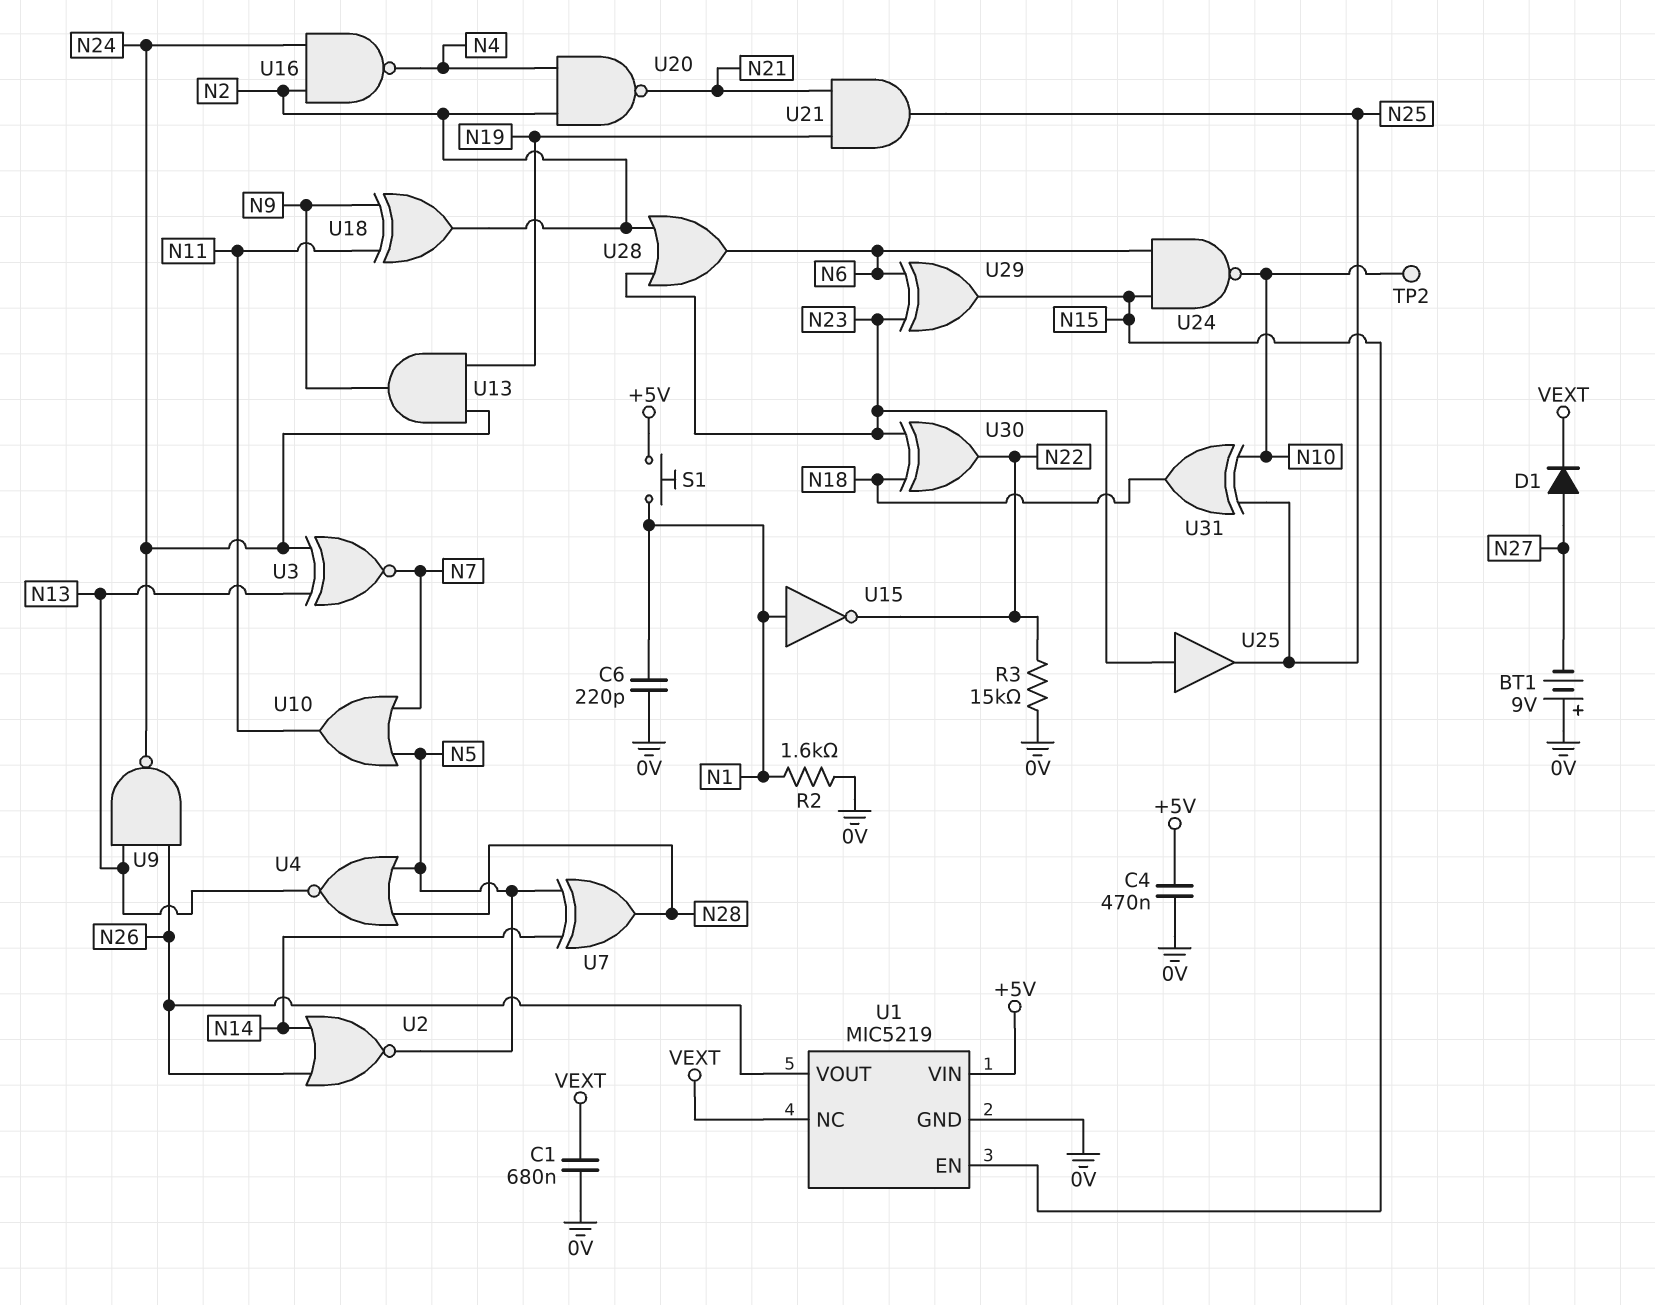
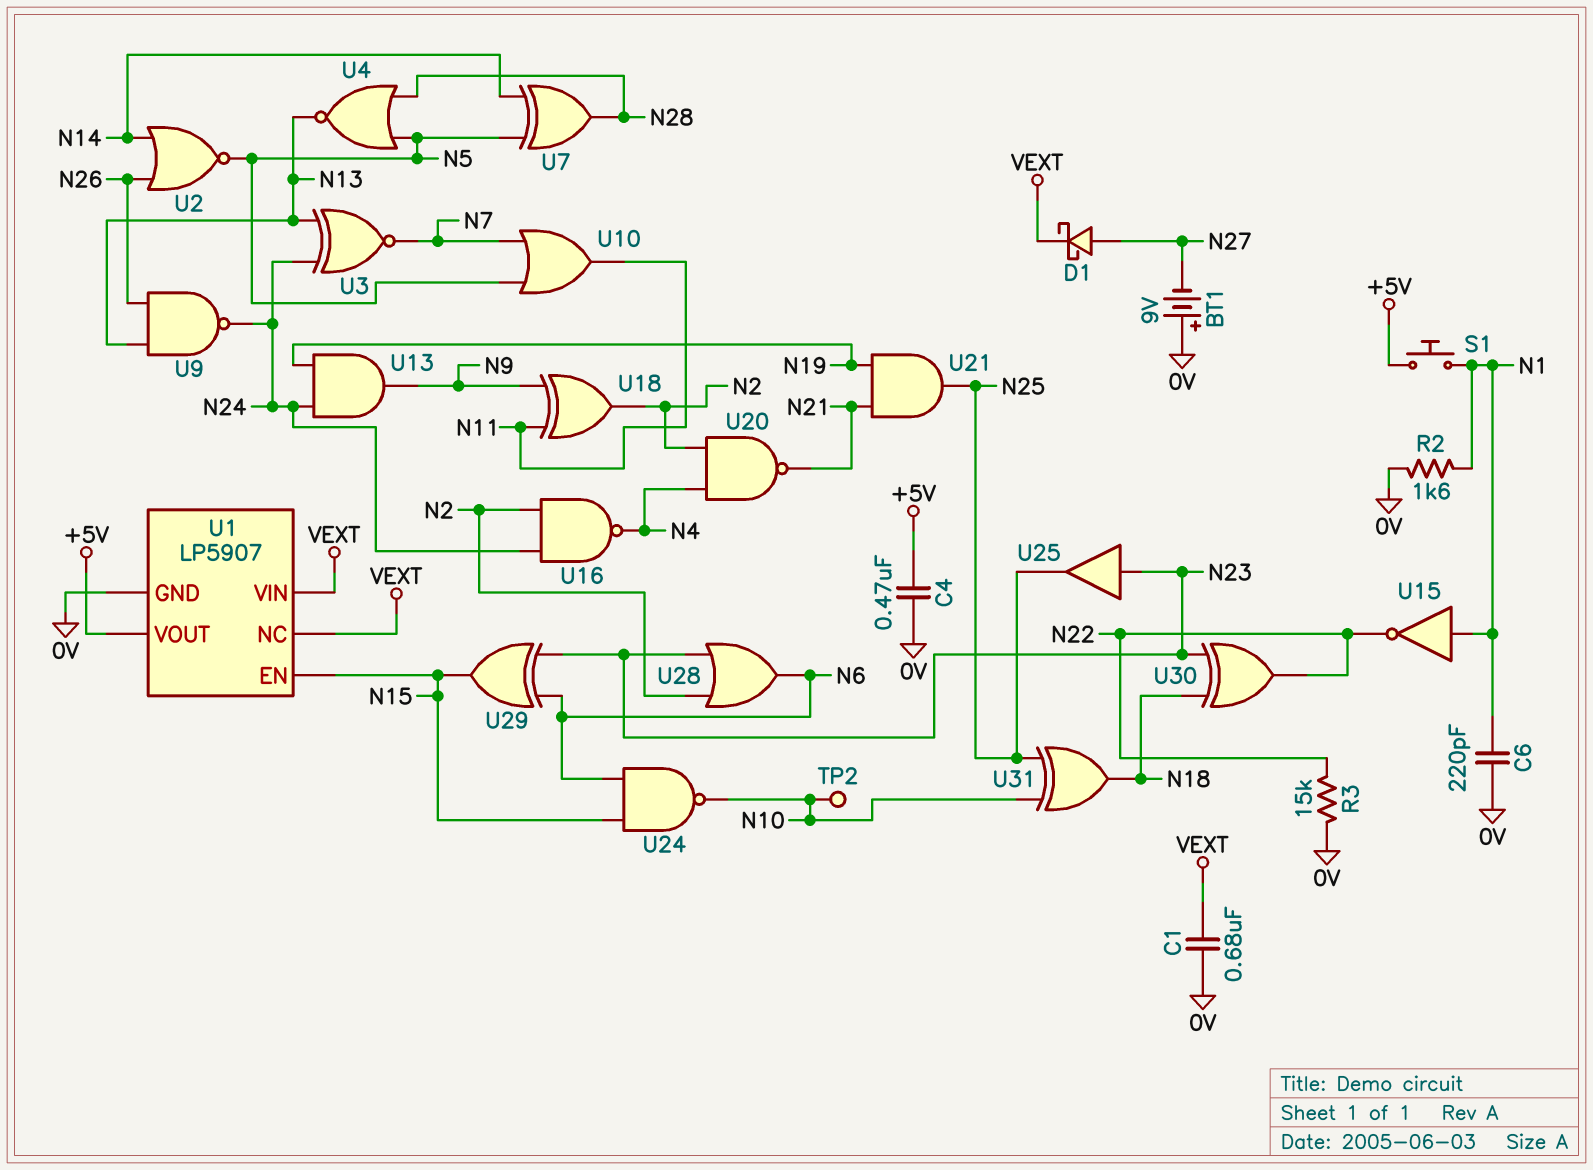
D1: diode (A N27, K VEXT) -> schottky (A N27, K VEXT)
U1: MIC5219 -> LP5907
U1 pin VIN: +5V -> VEXT
U1 pin VOUT: N26 -> +5V

